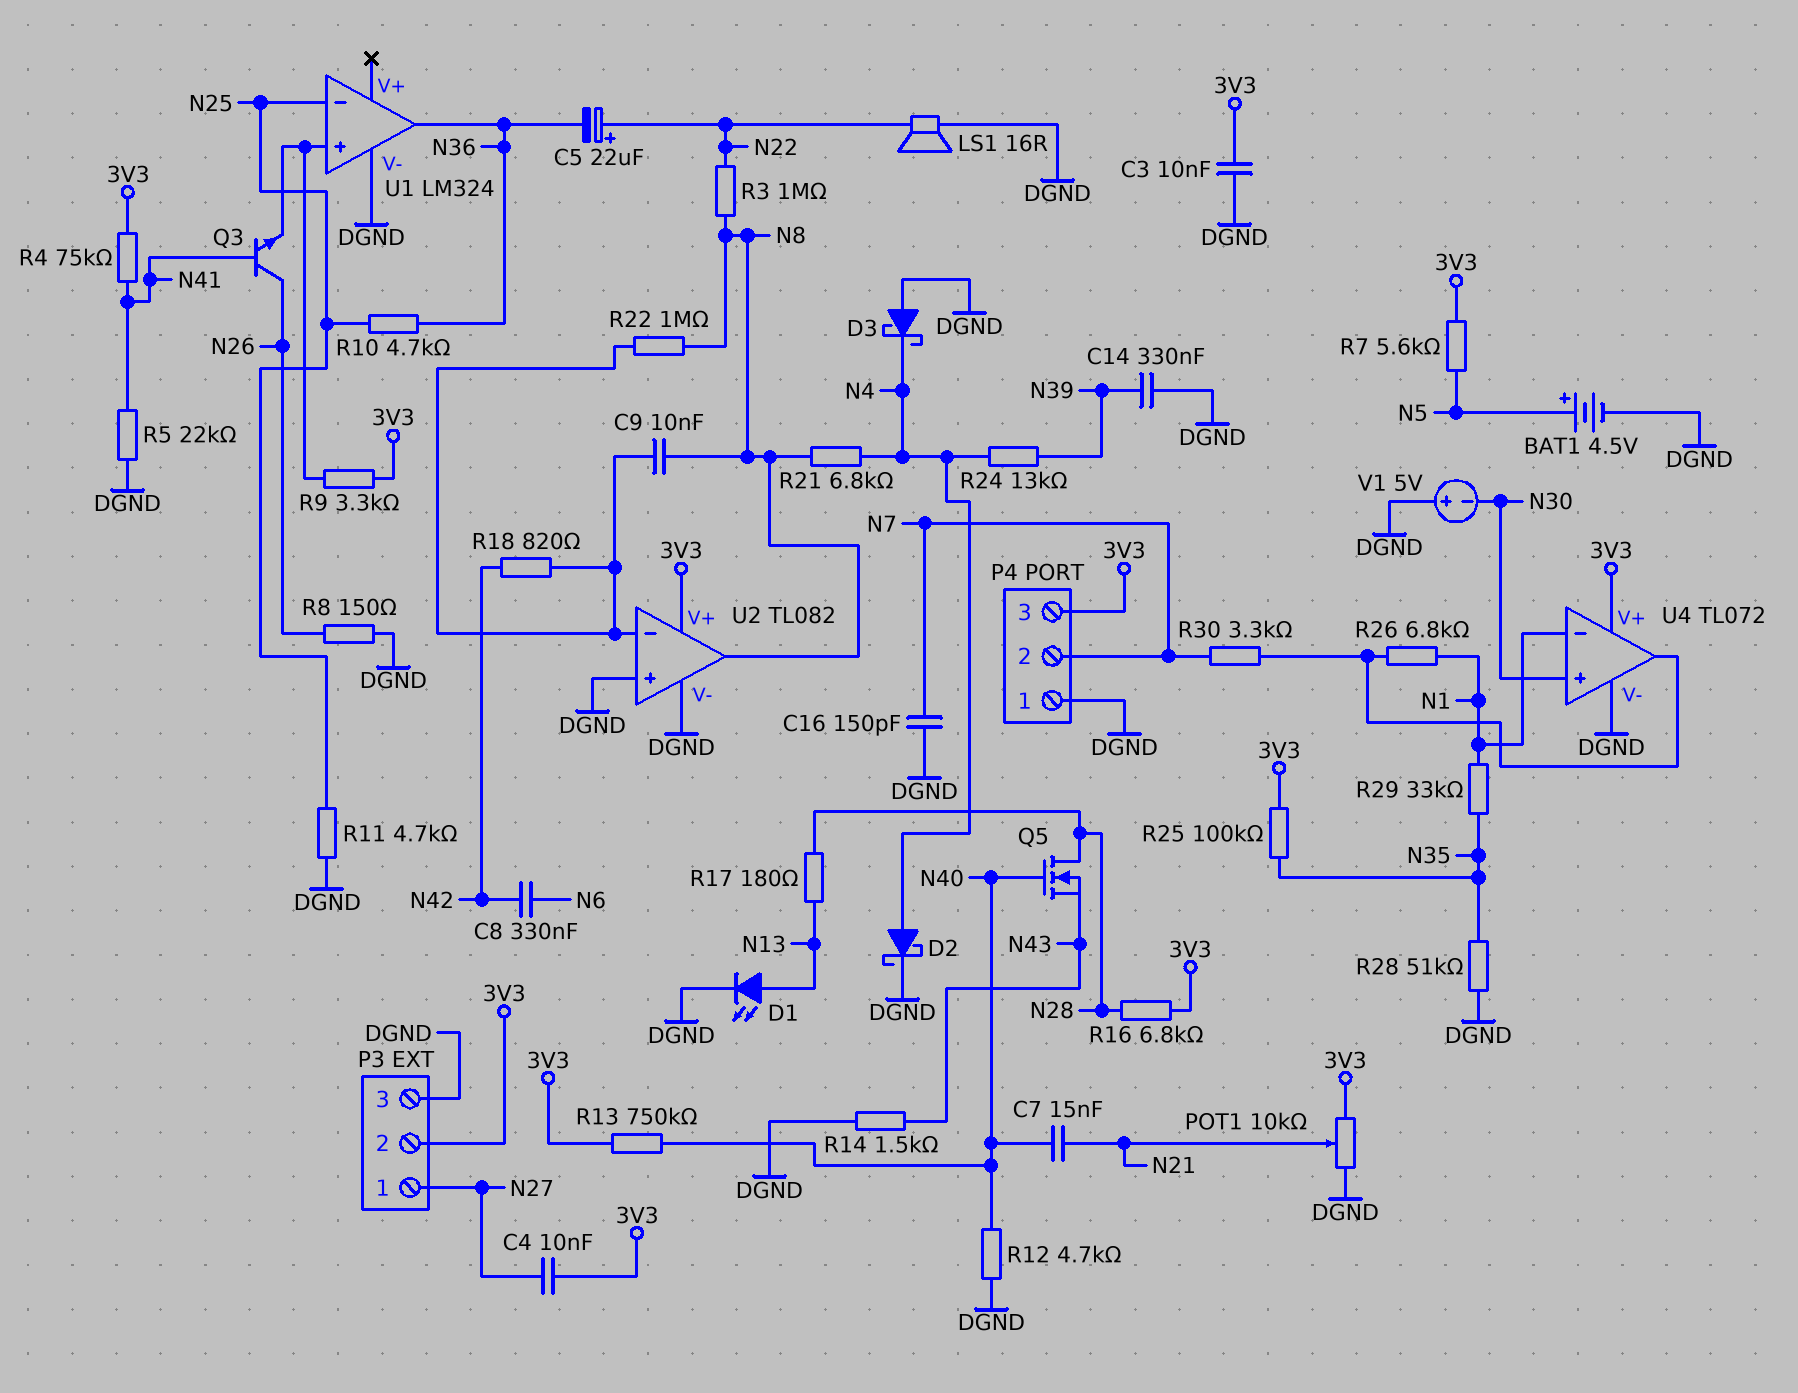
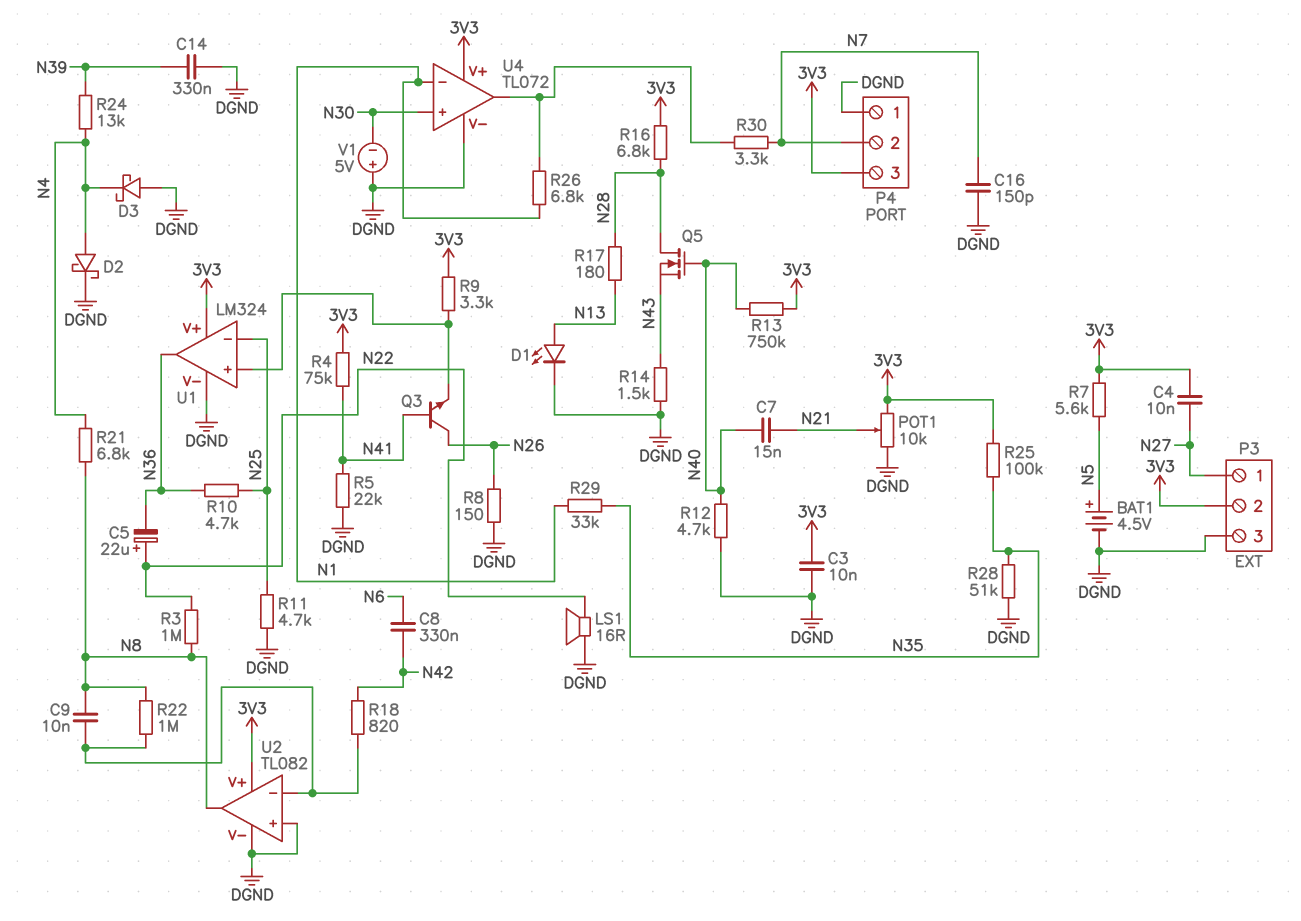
U1 pin V+: none -> 3V3

